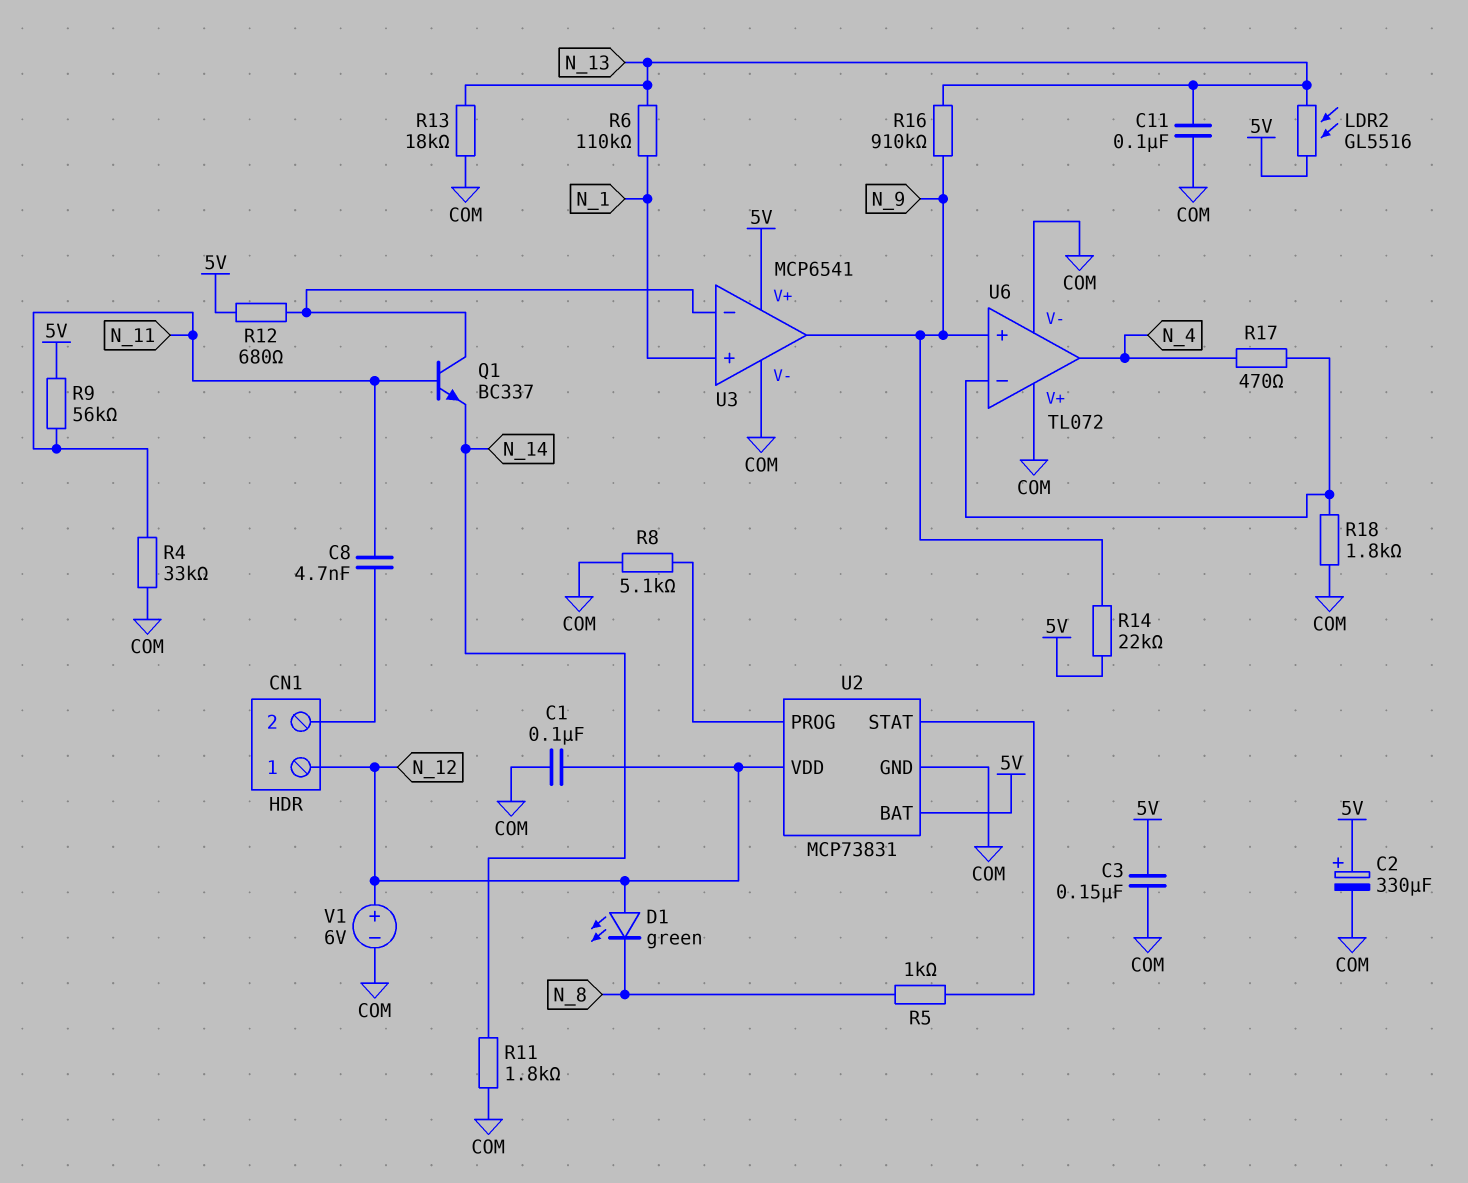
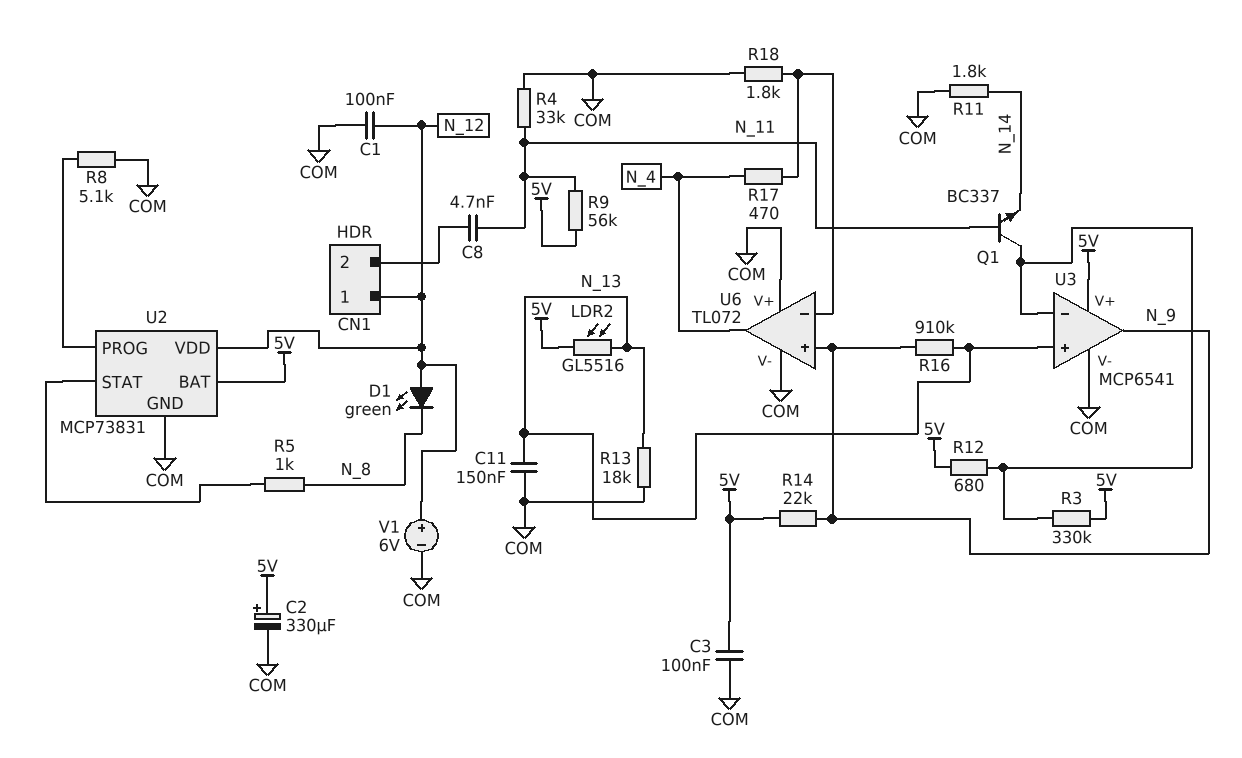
C3: 150nF (5V, COM) -> 100nF (5V, COM)
C11: 100nF (COM, N_13) -> 150nF (COM, N_13)
R3: none -> 330k (5V, U3/in-)
R6: 110k (N_1, N_13) -> none
U3 pin in+: N_1 -> N_13

